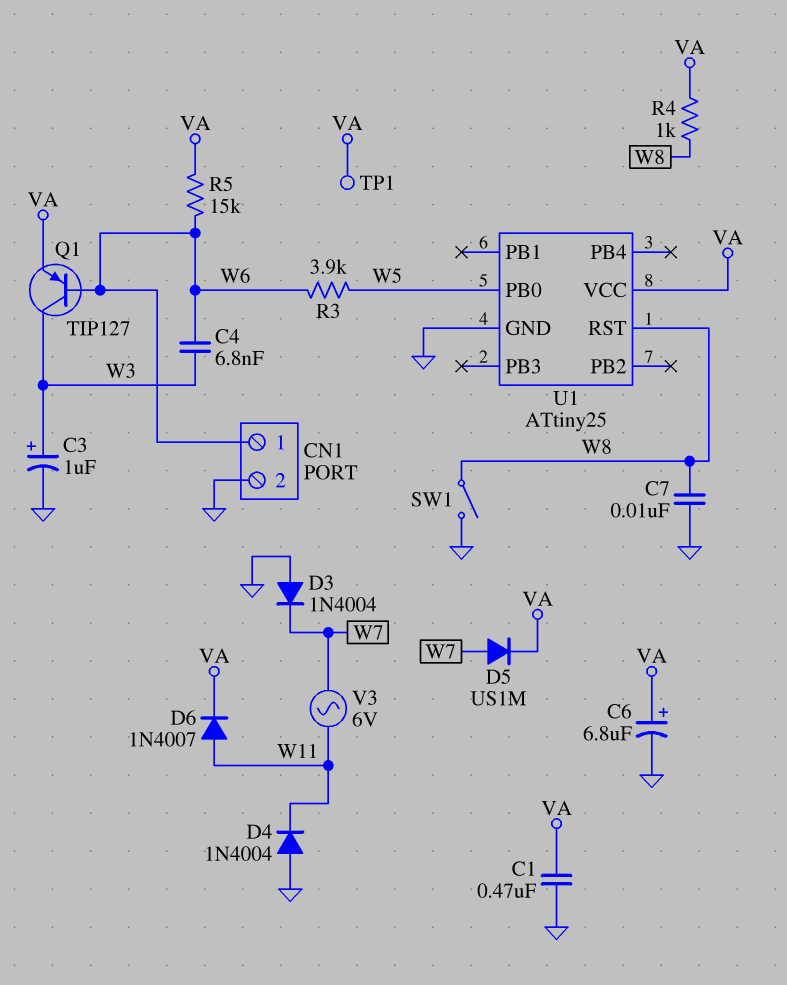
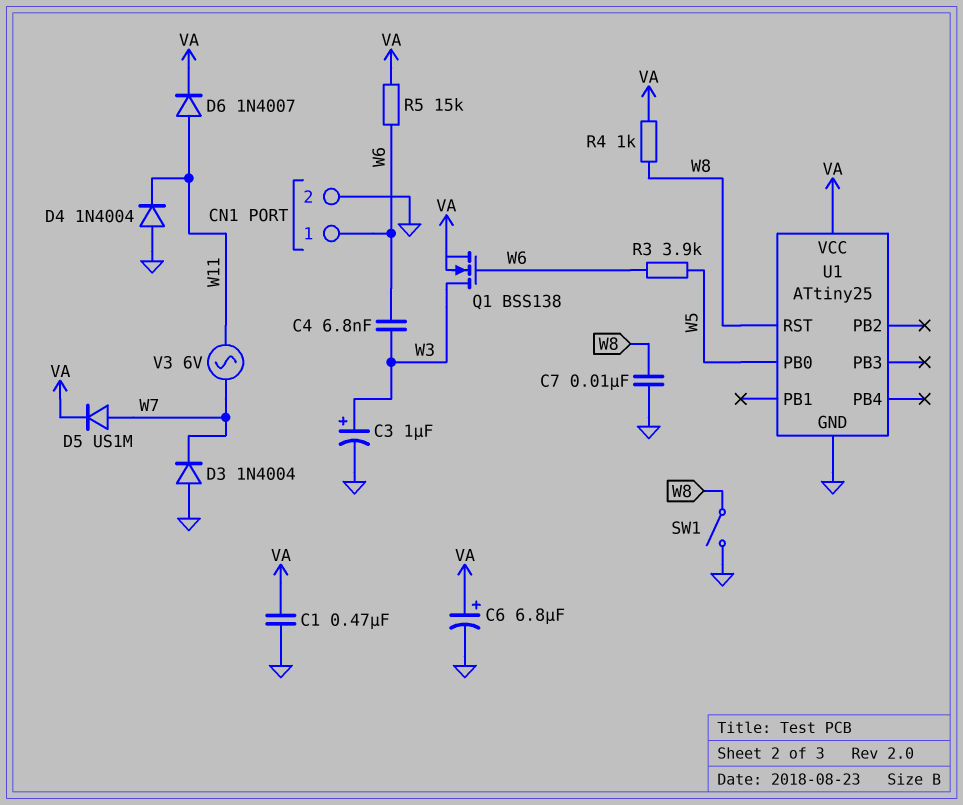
Q1: PNP TIP127 (B W6, C W3, E VA) -> NMOS BSS138 (G W6, D W3, S VA)
TP1: test point (VA) -> none

